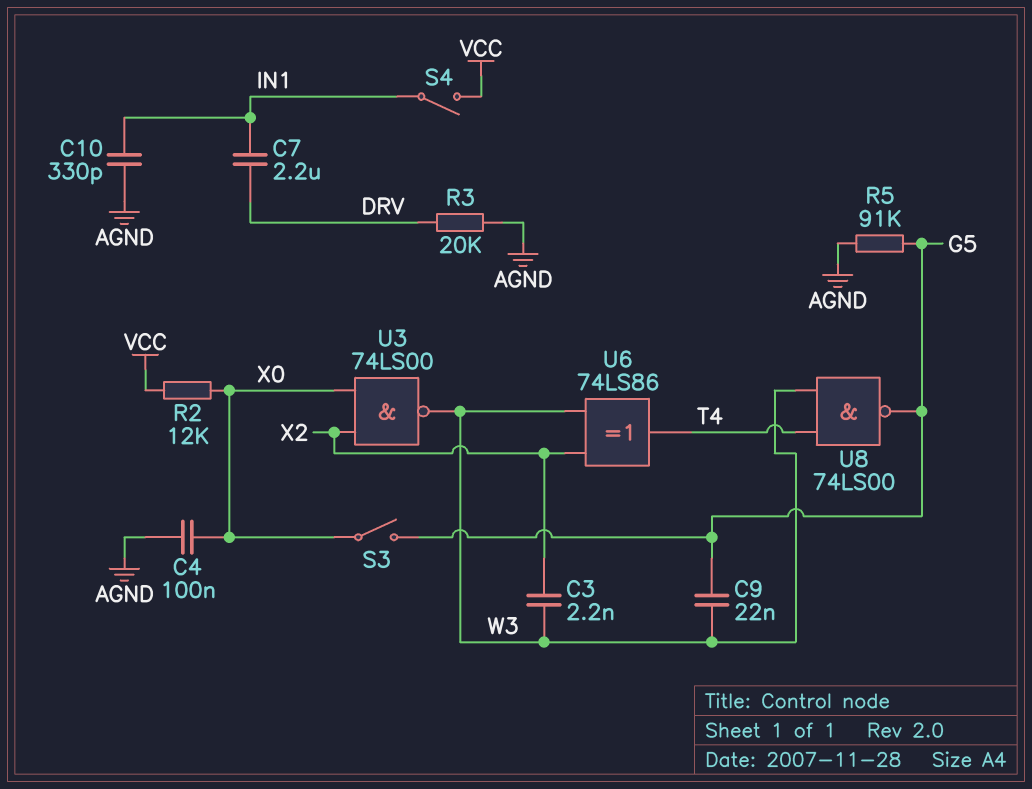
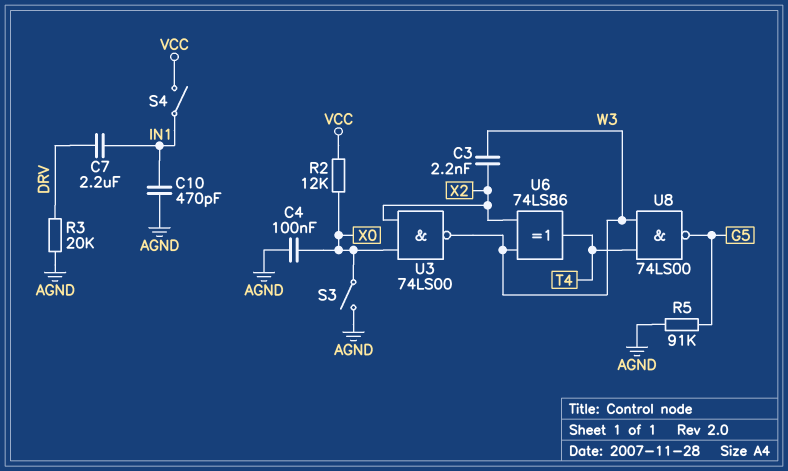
C9: 22nF (G5, W3) -> none
C10: 330pF (AGND, IN1) -> 470pF (AGND, IN1)
S3: switch (G5, X0) -> switch (AGND, X0)

